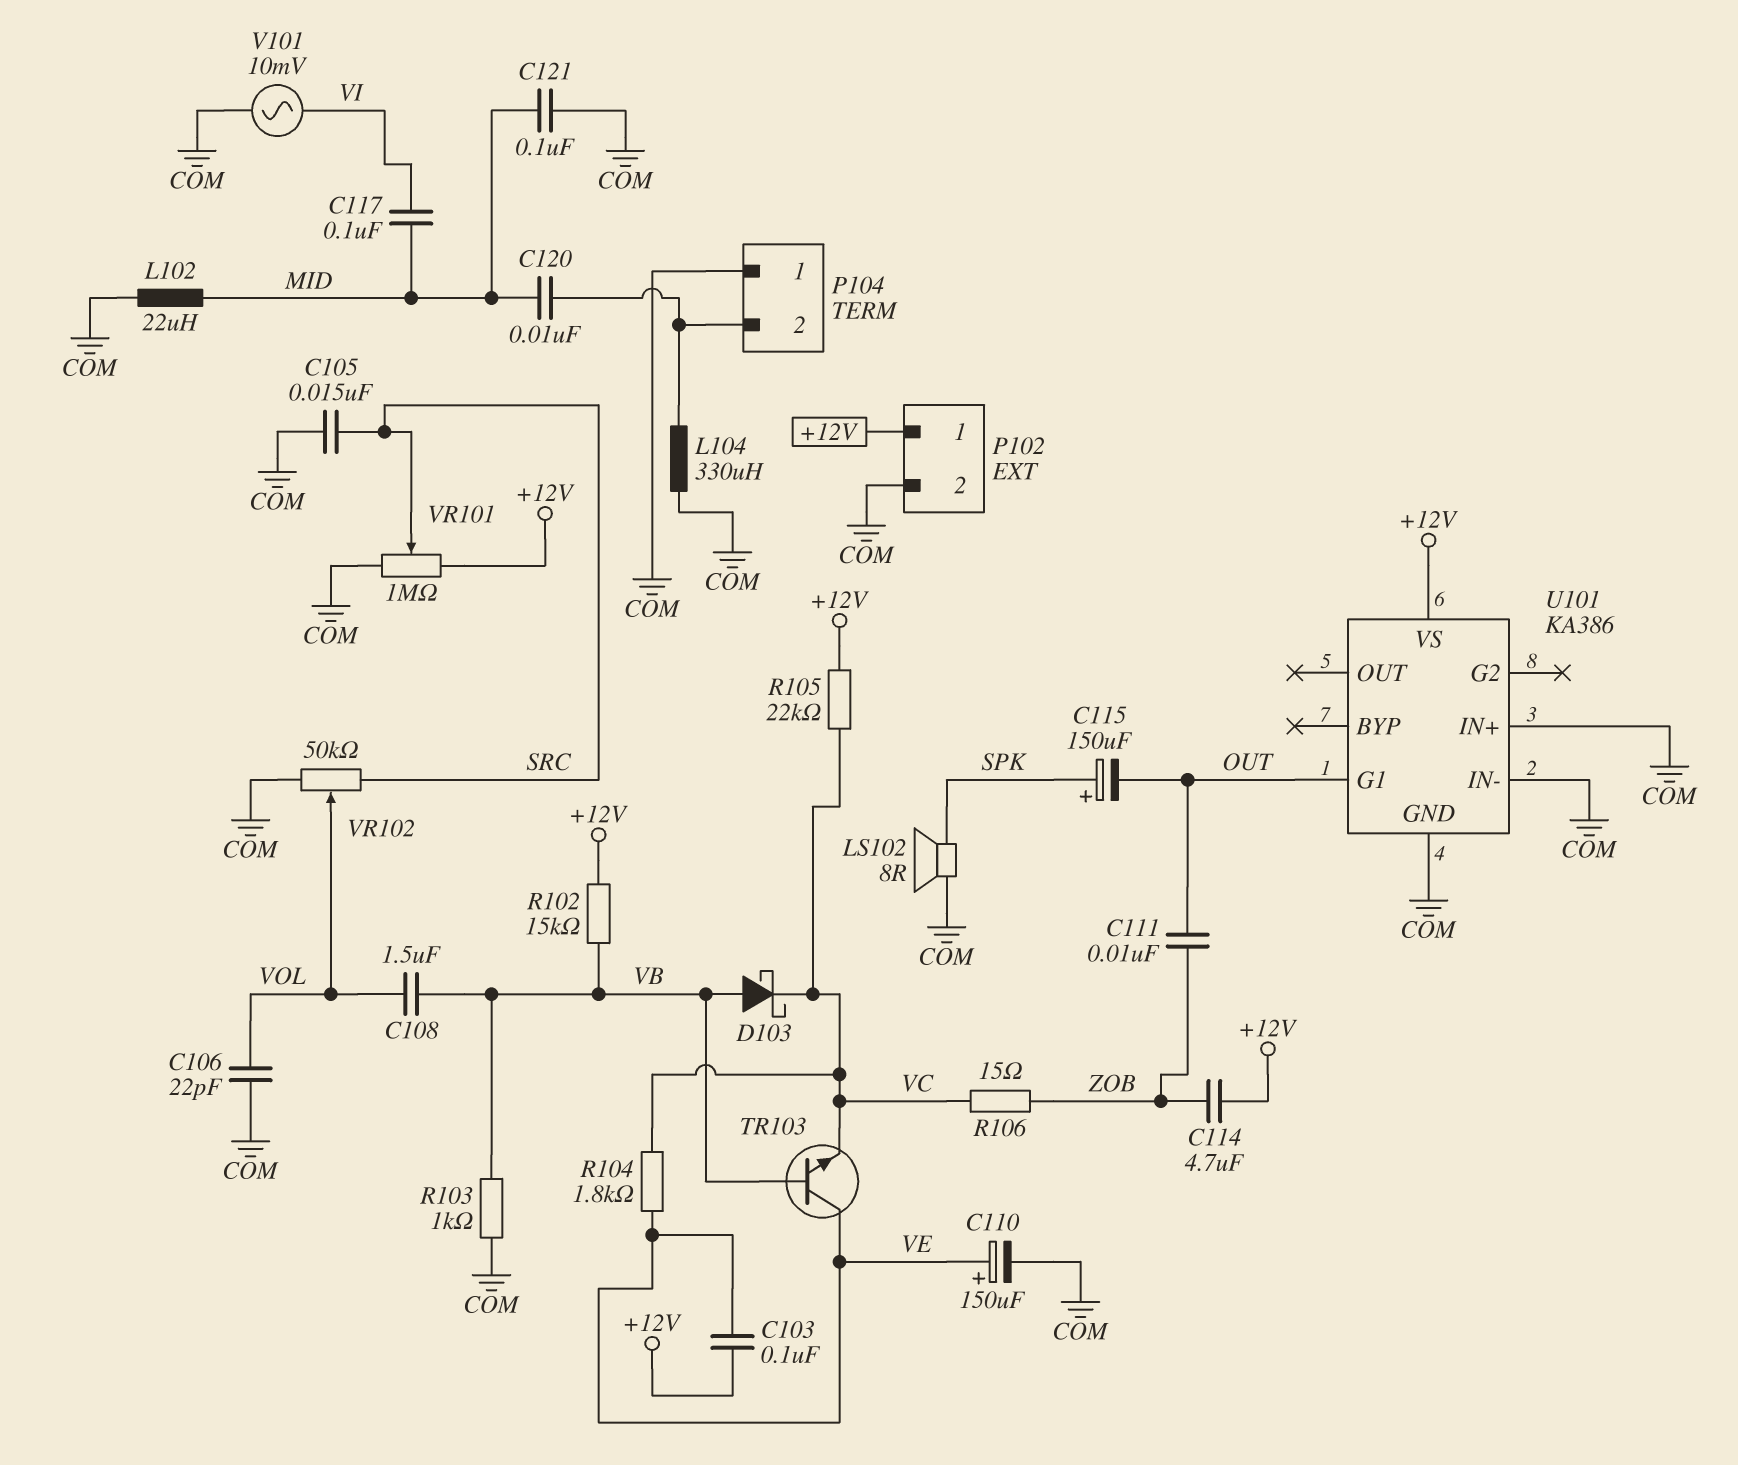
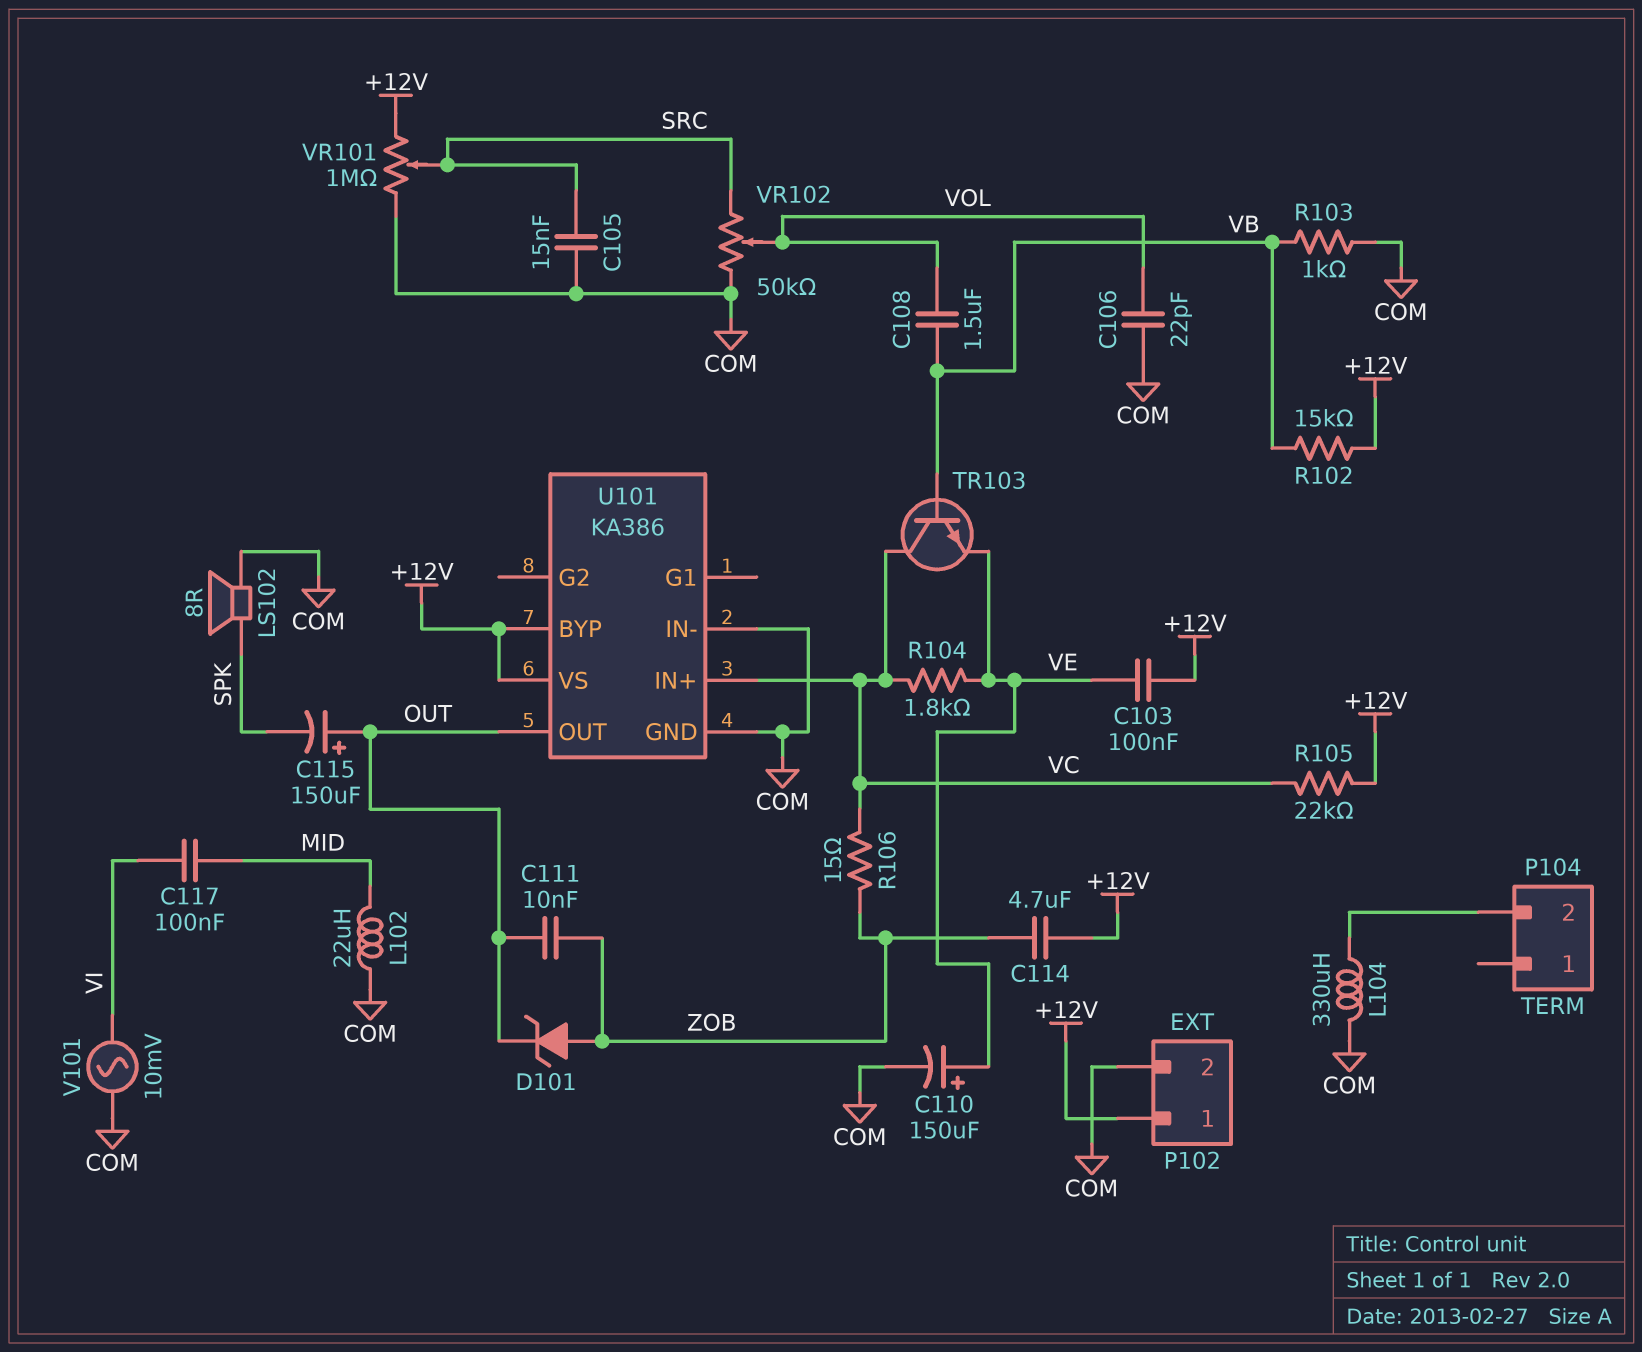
C115: 150uF (plus SPK, minus OUT) -> 150uF (plus OUT, minus SPK)
C120: 10nF (MID, P104/2) -> none
C121: 100nF (COM, MID) -> none
D101: none -> zener (A ZOB, K OUT)
D103: schottky (A VB, K VC) -> none
P104 pin 1: COM -> none
TR103: NPN (B VB, C VE, E VC) -> NPN (B VB, C VC, E VE)
U101 pin BYP: none -> +12V
U101 pin G1: OUT -> none
U101 pin IN+: COM -> VC
U101 pin OUT: none -> OUT

